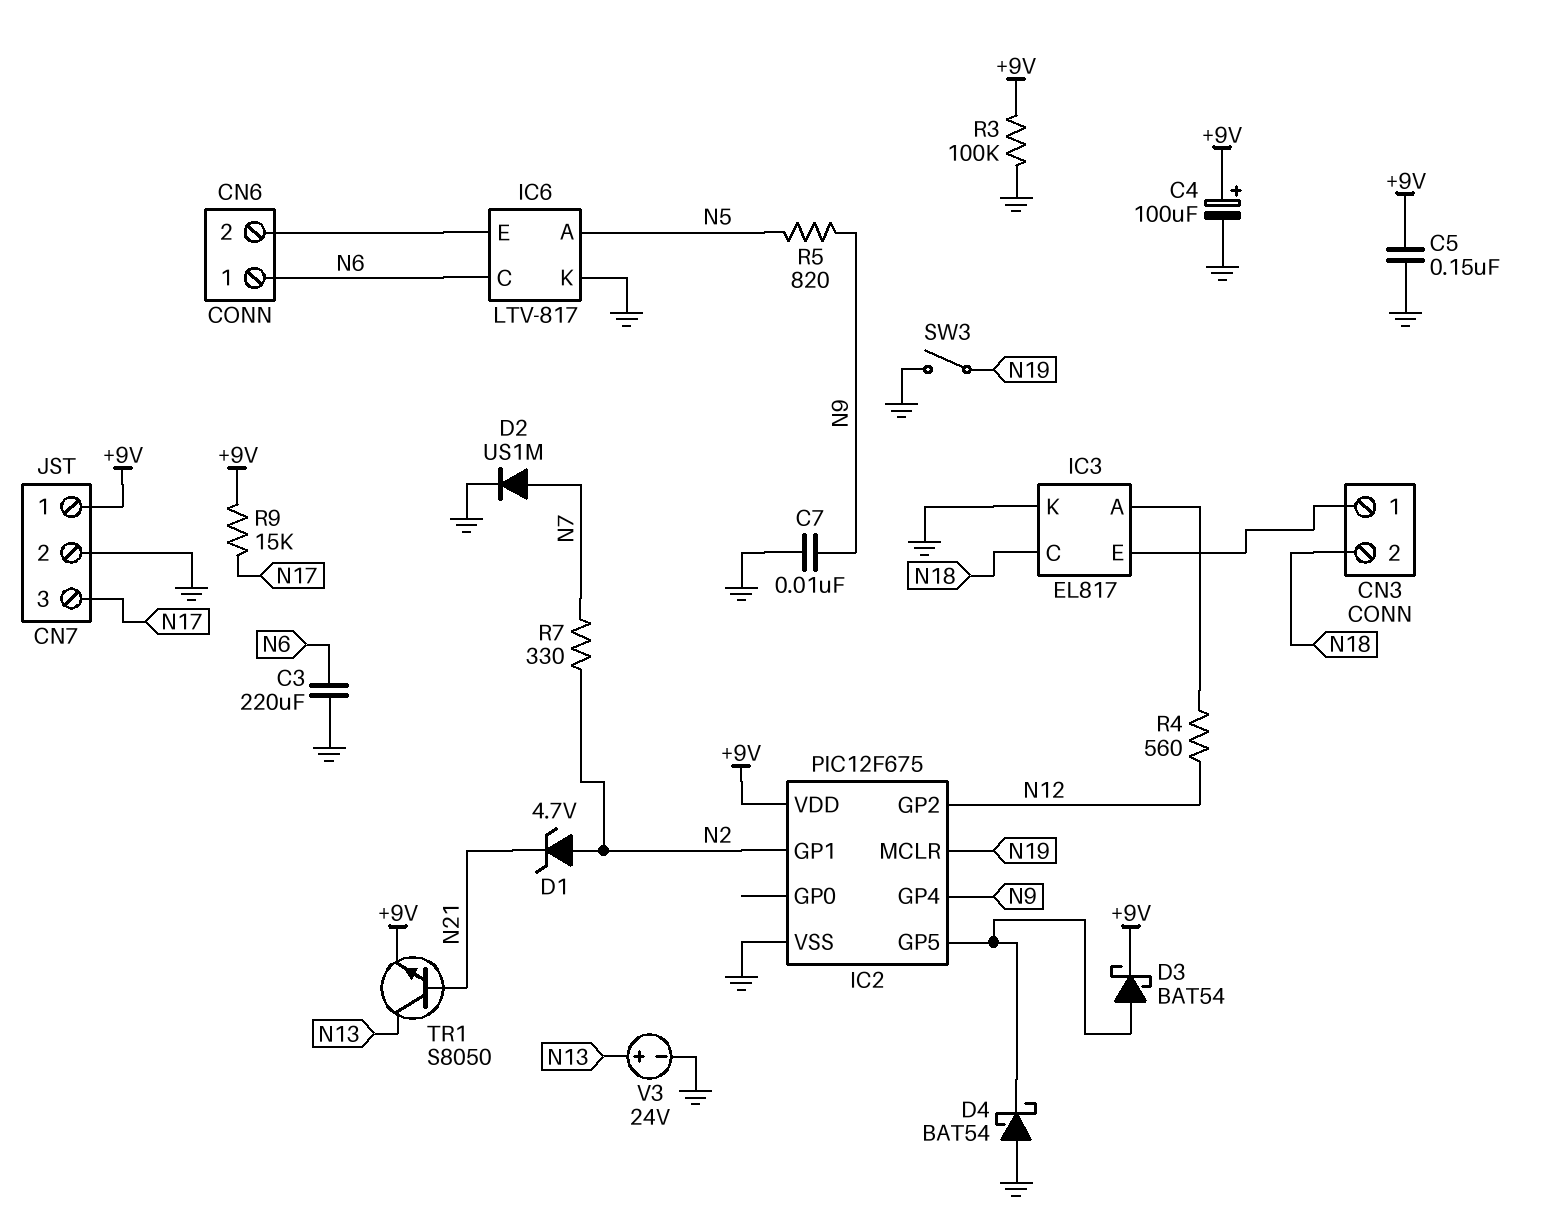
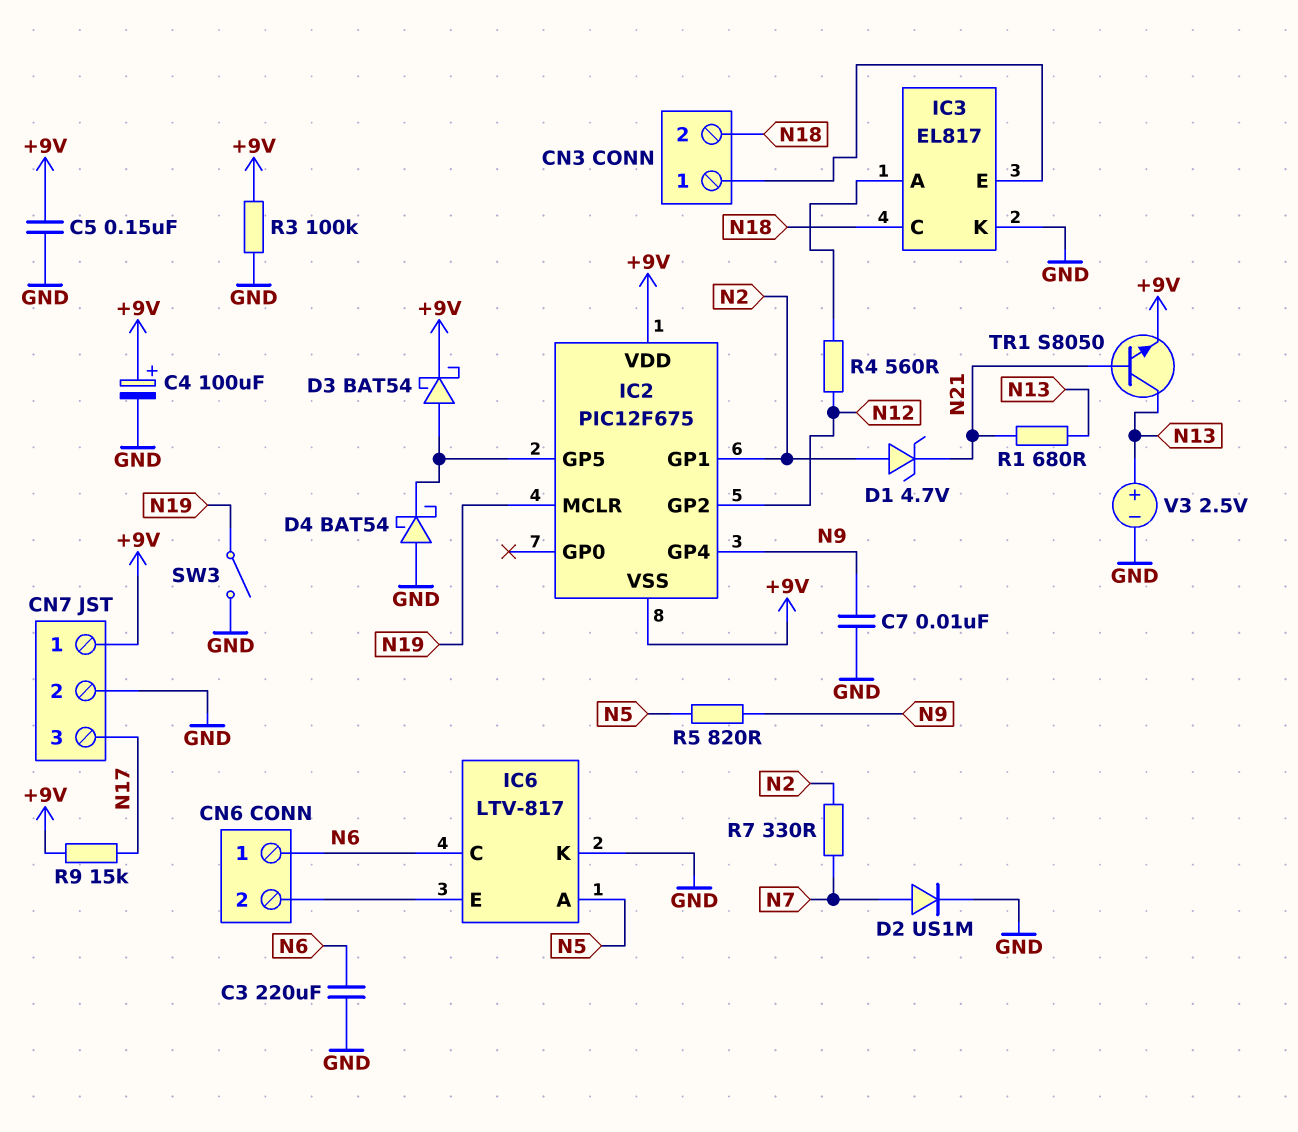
IC2 pin VSS: GND -> +9V
R1: none -> 680 (N13, N21)
V3: 24V (plus N13, minus GND) -> 2.5V (plus N13, minus GND)

